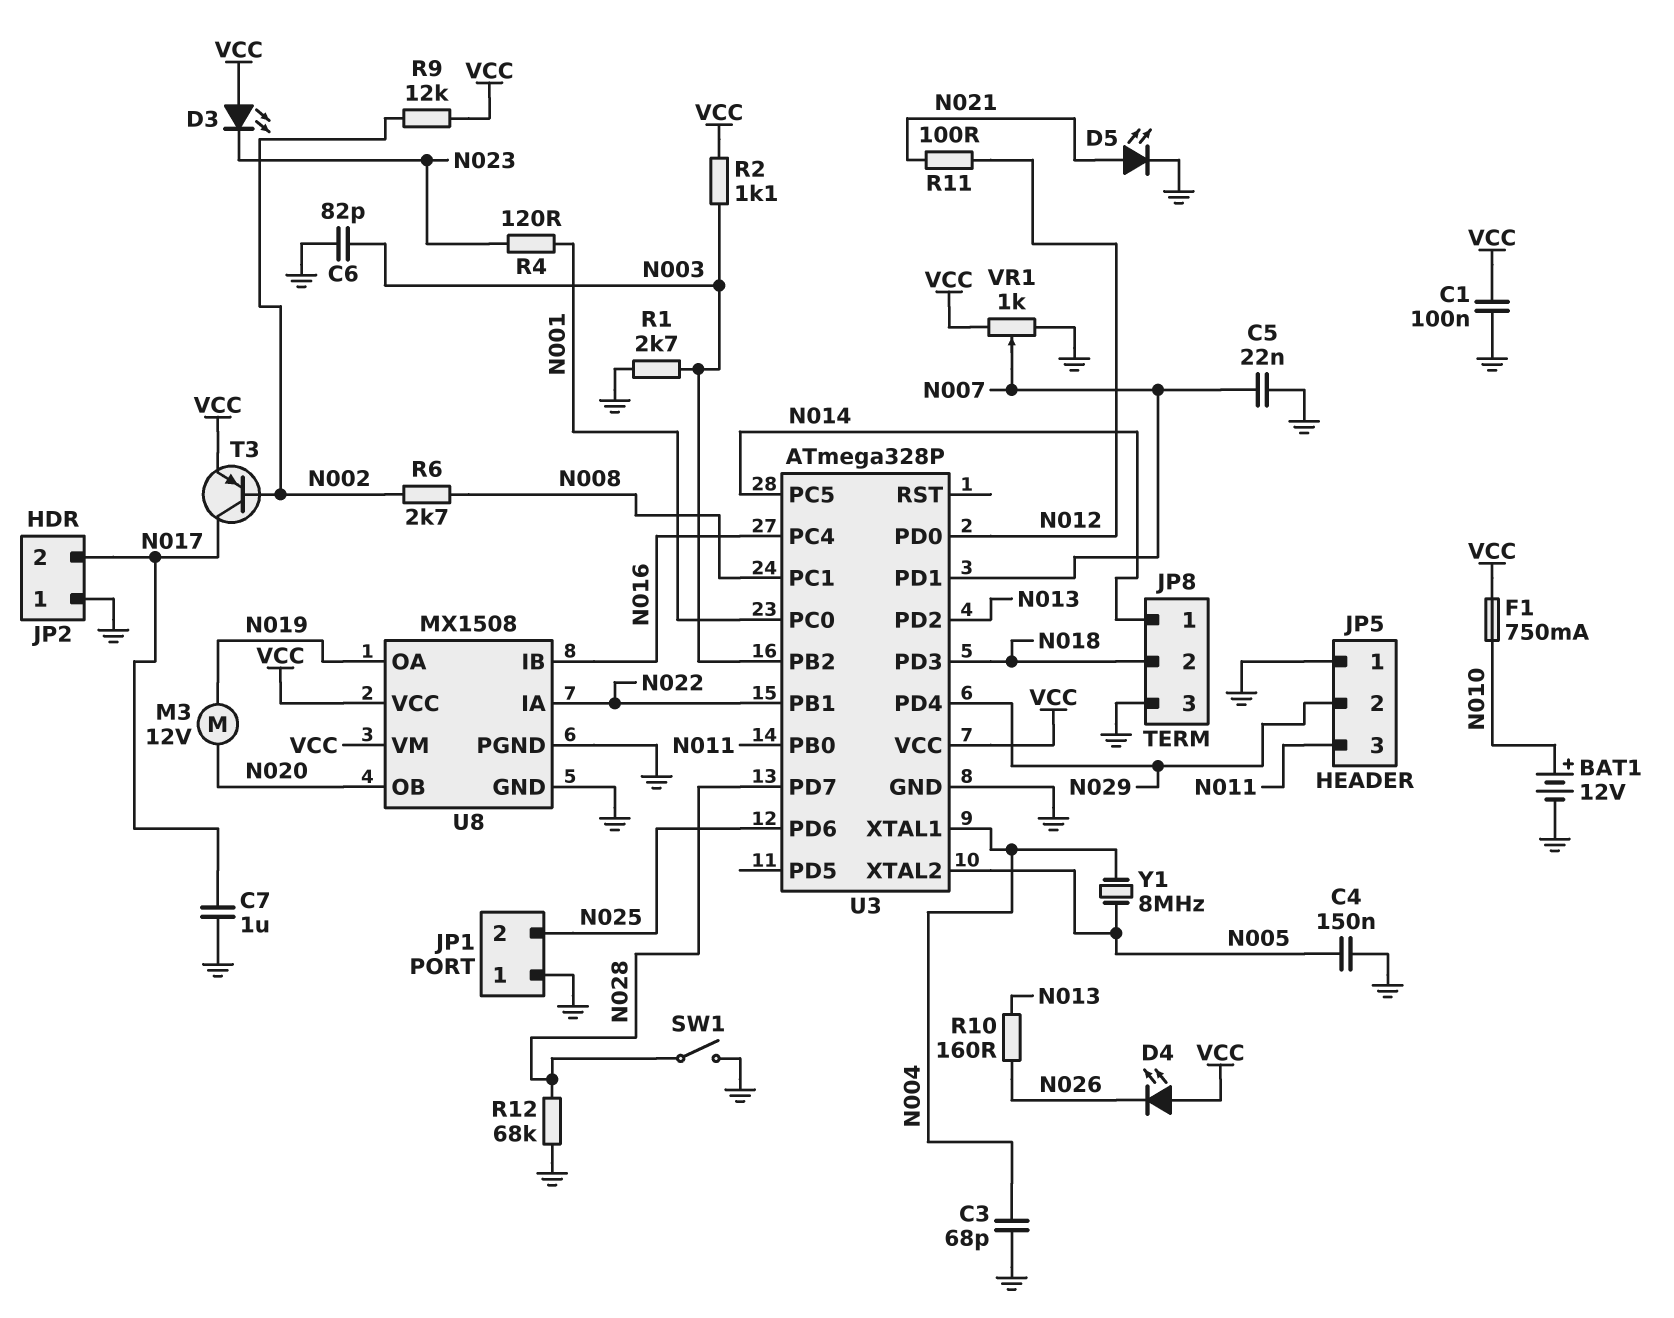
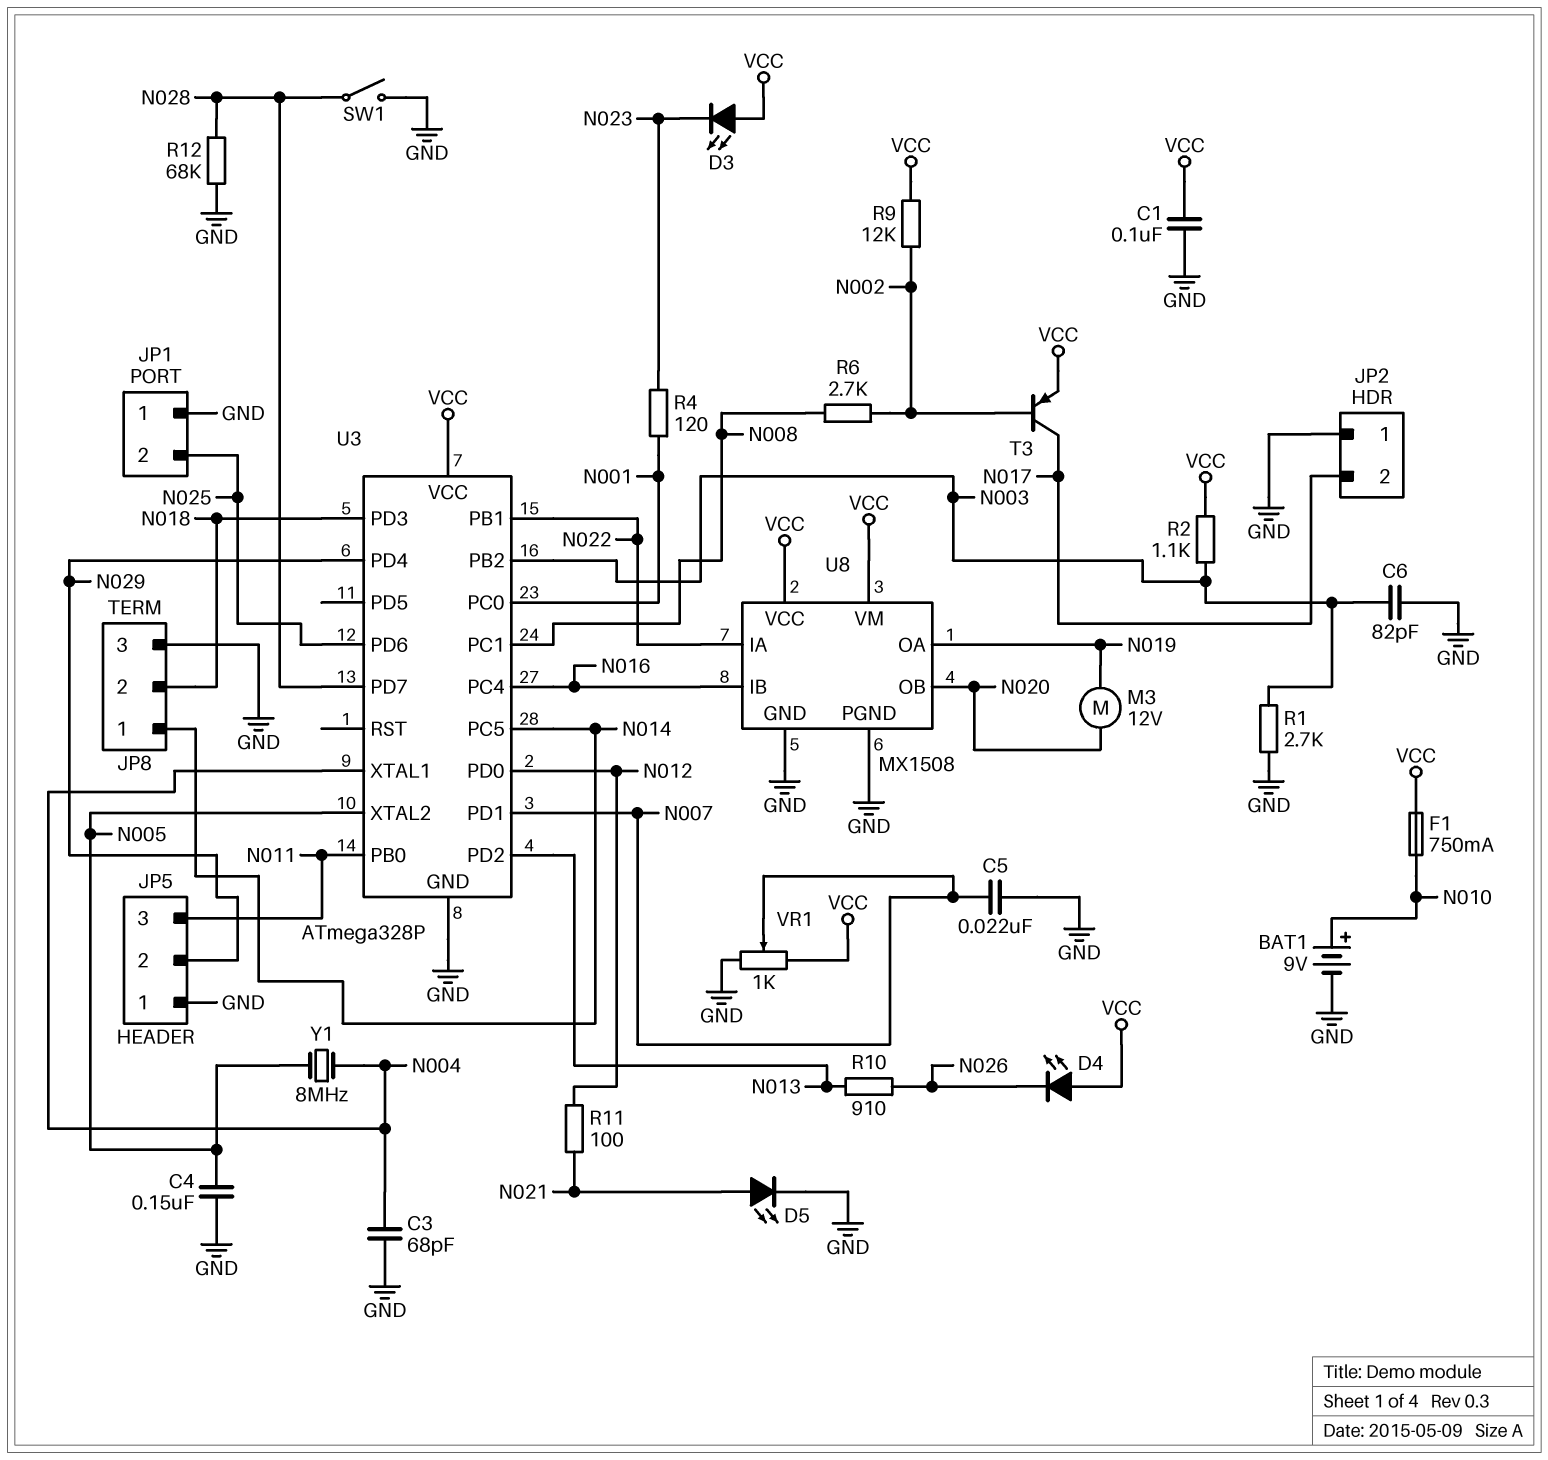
BAT1: 12V (plus N010, minus GND) -> 9V (plus N010, minus GND)
C7: 1uF (GND, N017) -> none
R10: 160 (N013, N026) -> 910 (N013, N026)

